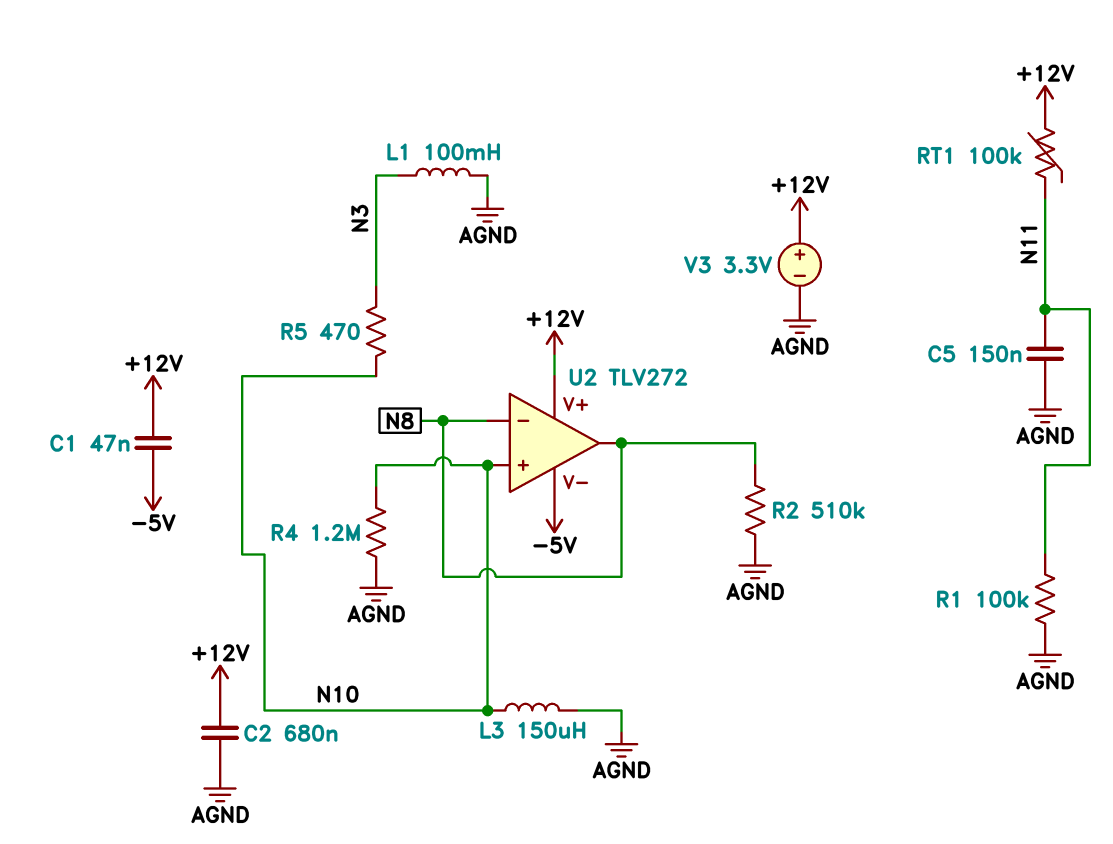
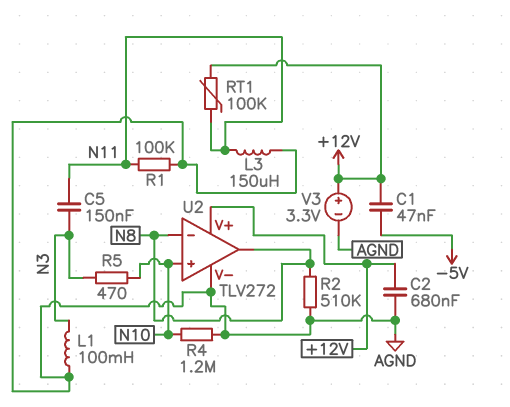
C5: 150nF (AGND, N11) -> 150nF (N3, N11)
L3: 150uH (AGND, N10) -> 150uH (AGND, N11)
U2 pin V-: -5V -> AGND

